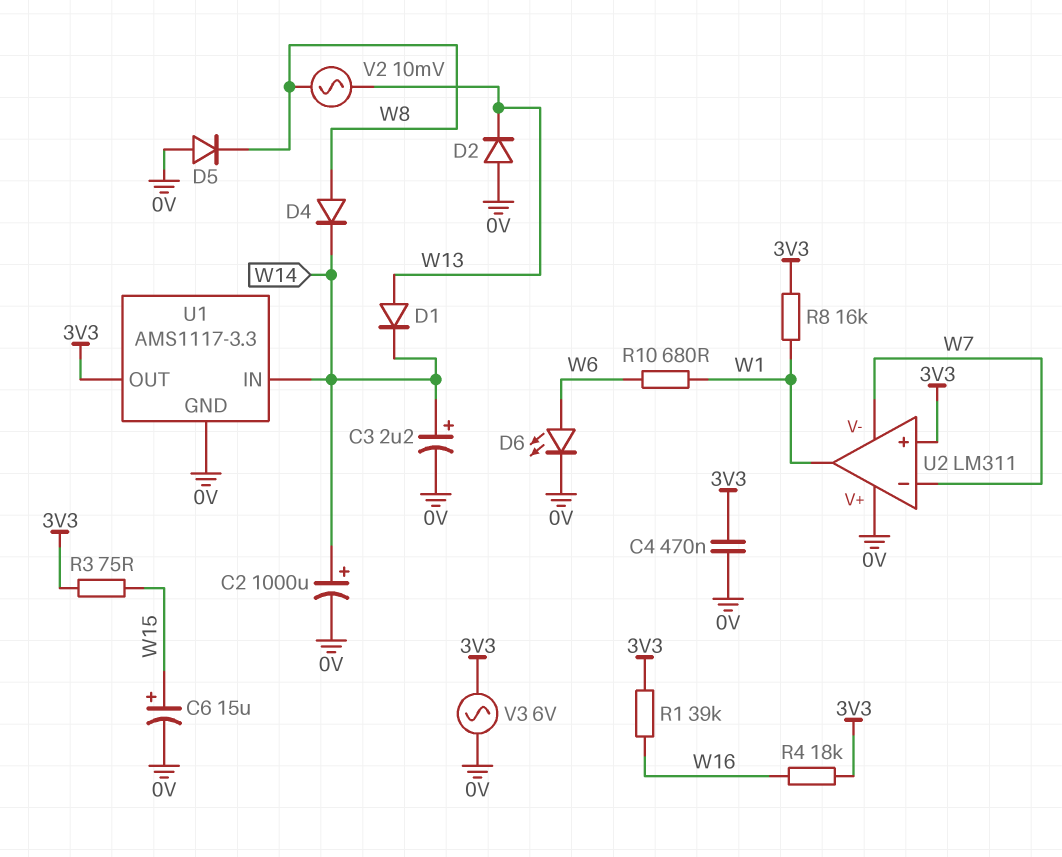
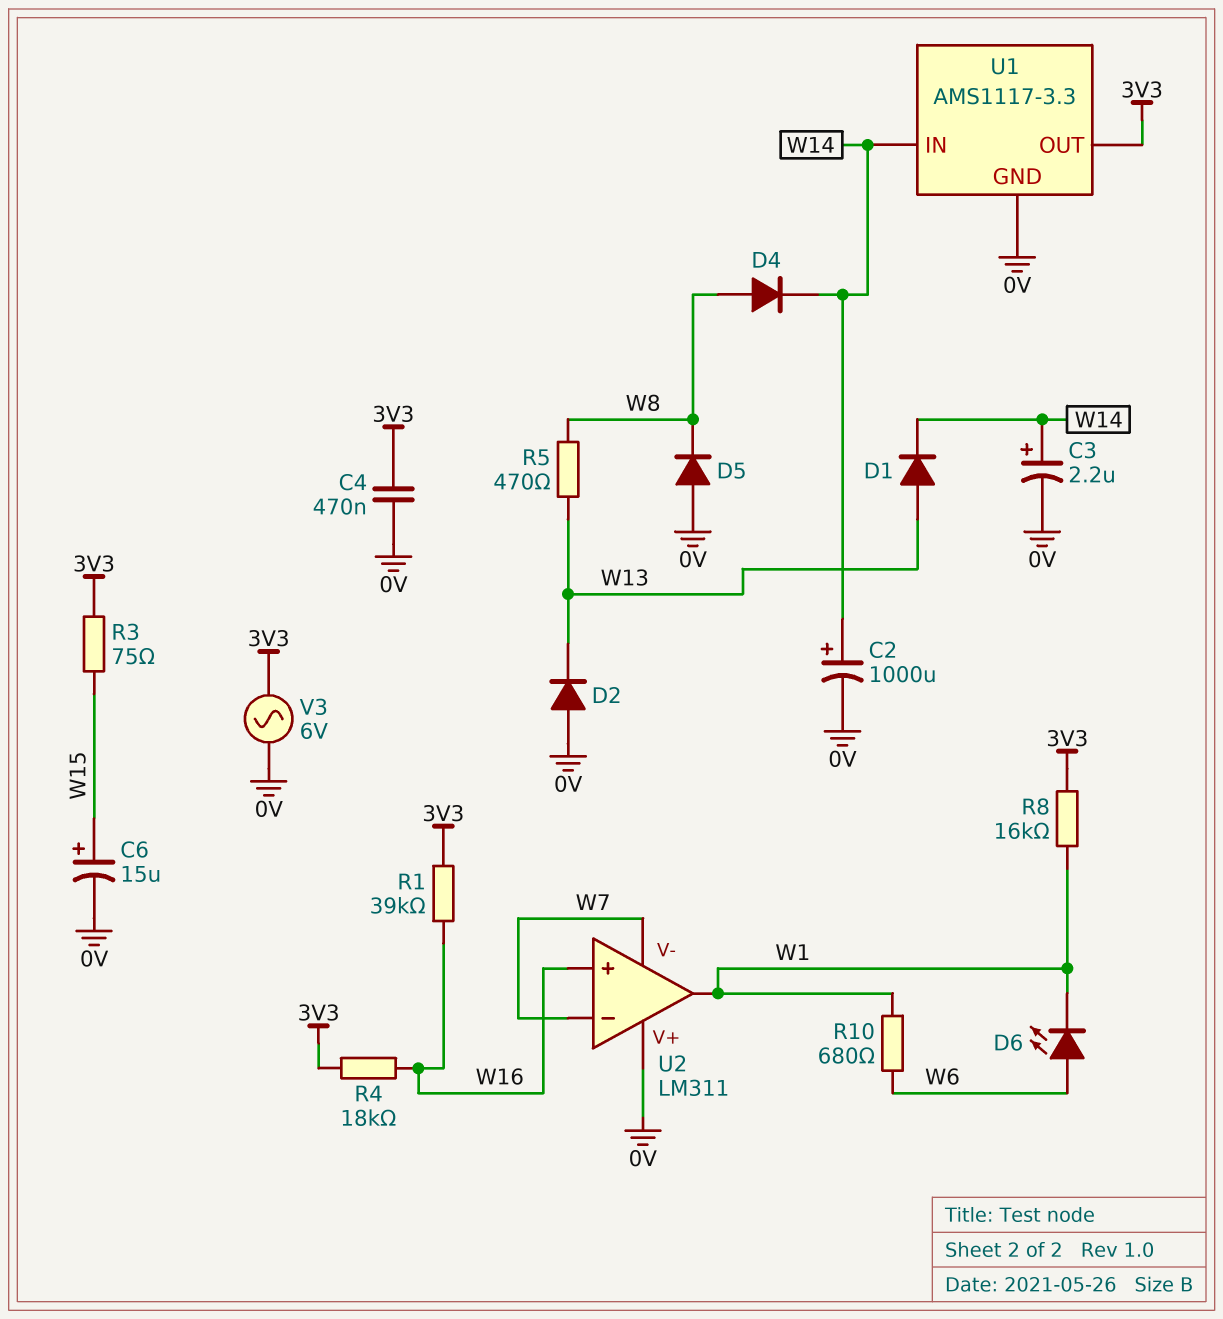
D6: LED (A W6, K 0V) -> LED (A W6, K W1)
R5: none -> 470 (W8, W13)
U2 pin in+: 3V3 -> W16
V2: AC 10mV (W8, W13) -> none

